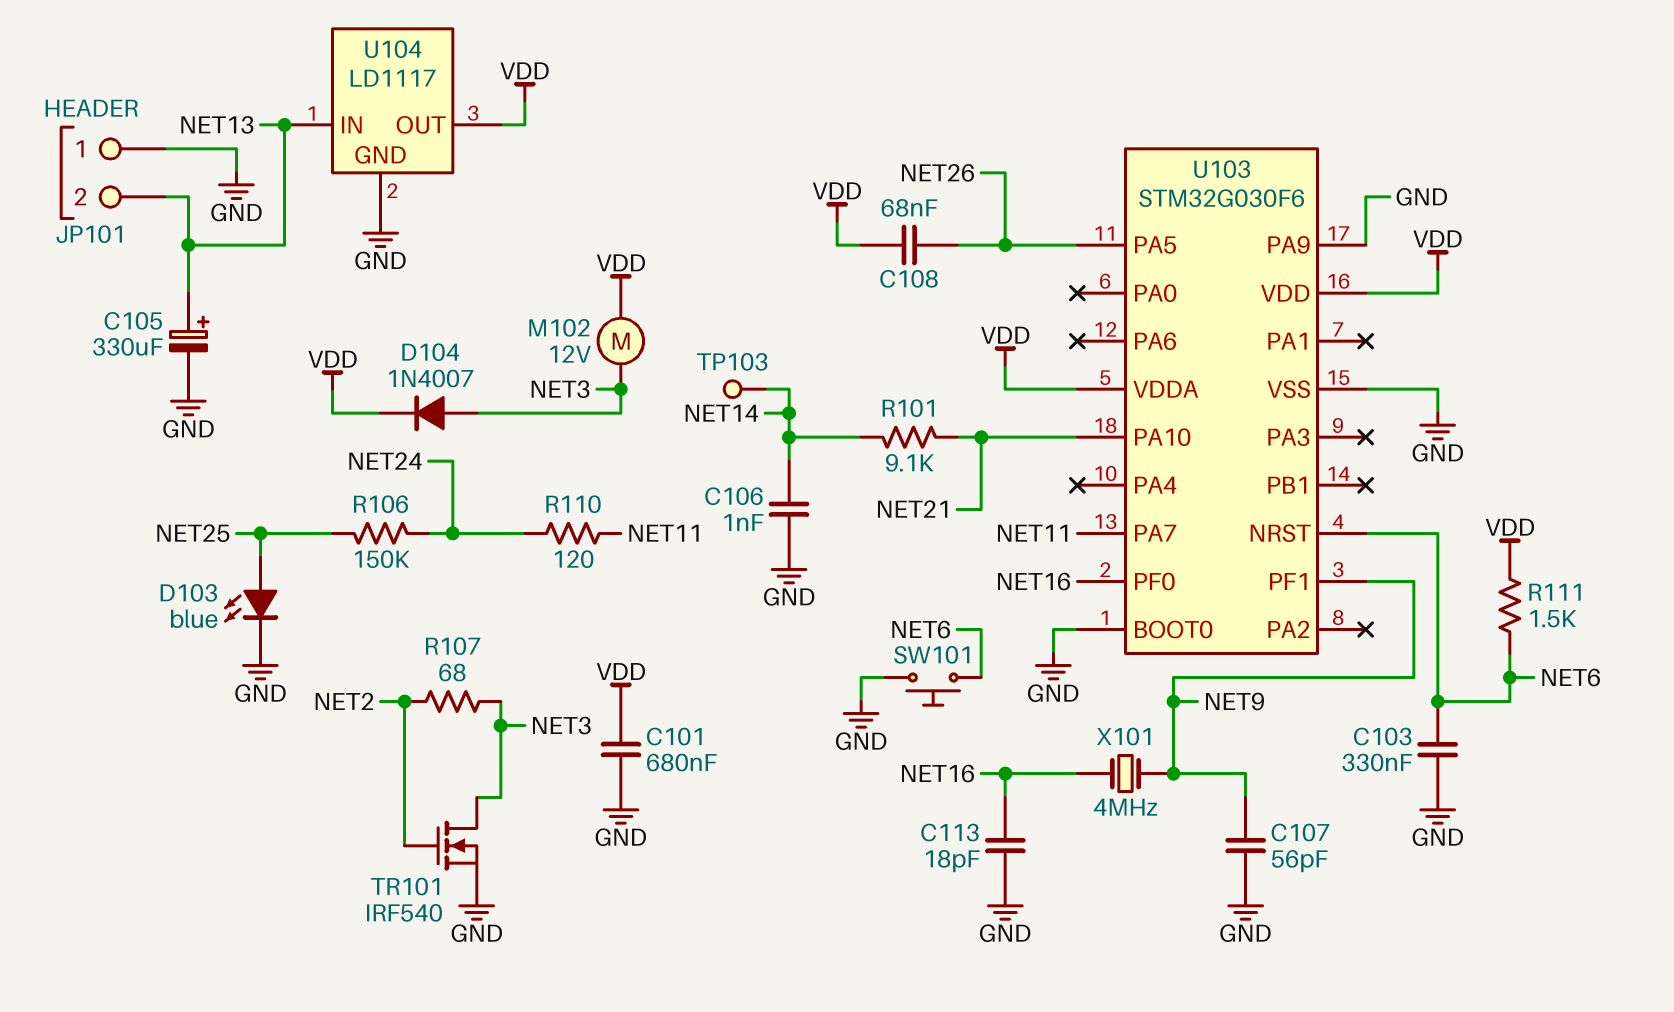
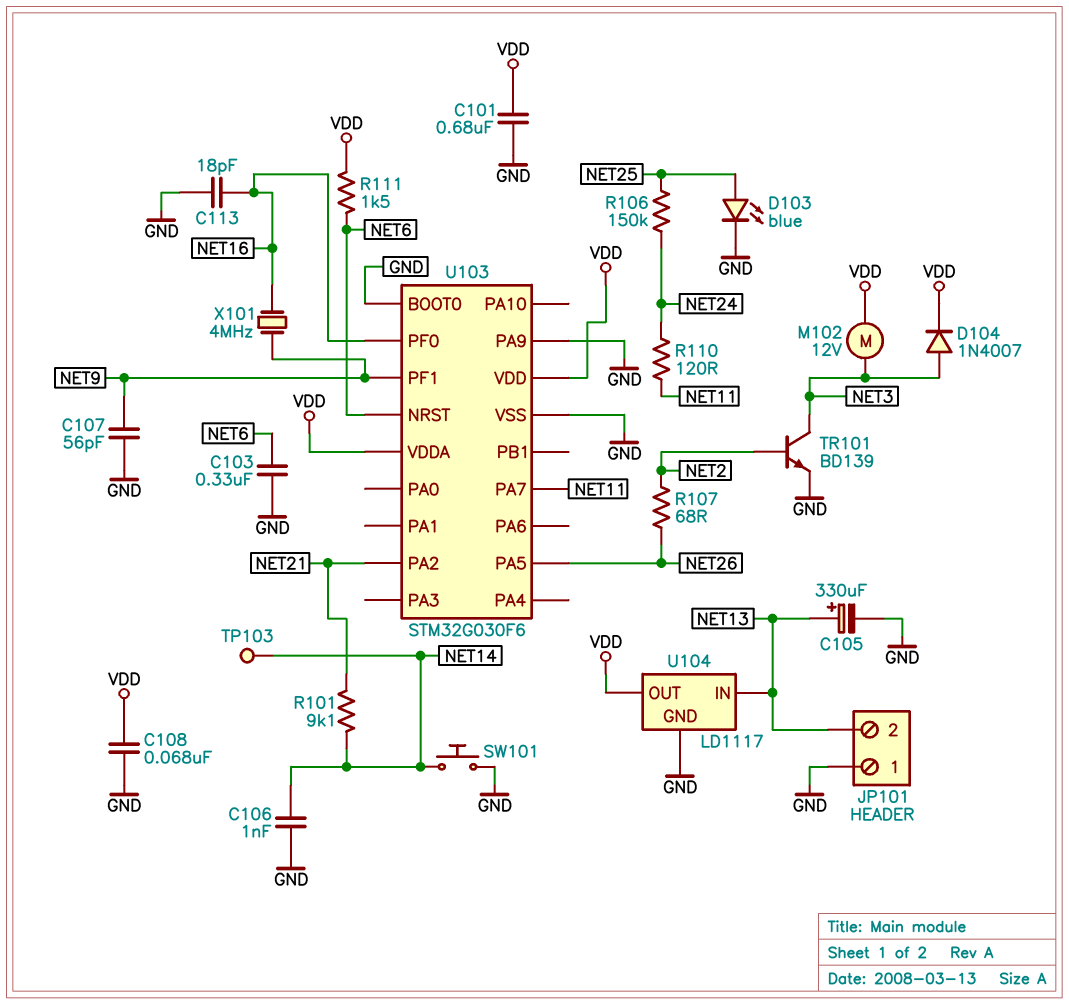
C108: 68nF (NET26, VDD) -> 68nF (GND, VDD)
R107: 68 (NET2, NET3) -> 68 (NET2, NET26)
SW101: button (GND, NET6) -> button (GND, NET14)
TR101: NMOS IRF540 (G NET2, D NET3, S GND) -> NPN BD139 (B NET2, C NET3, E GND)
U103 pin PA2: none -> NET21
U103 pin PA10: NET21 -> none

